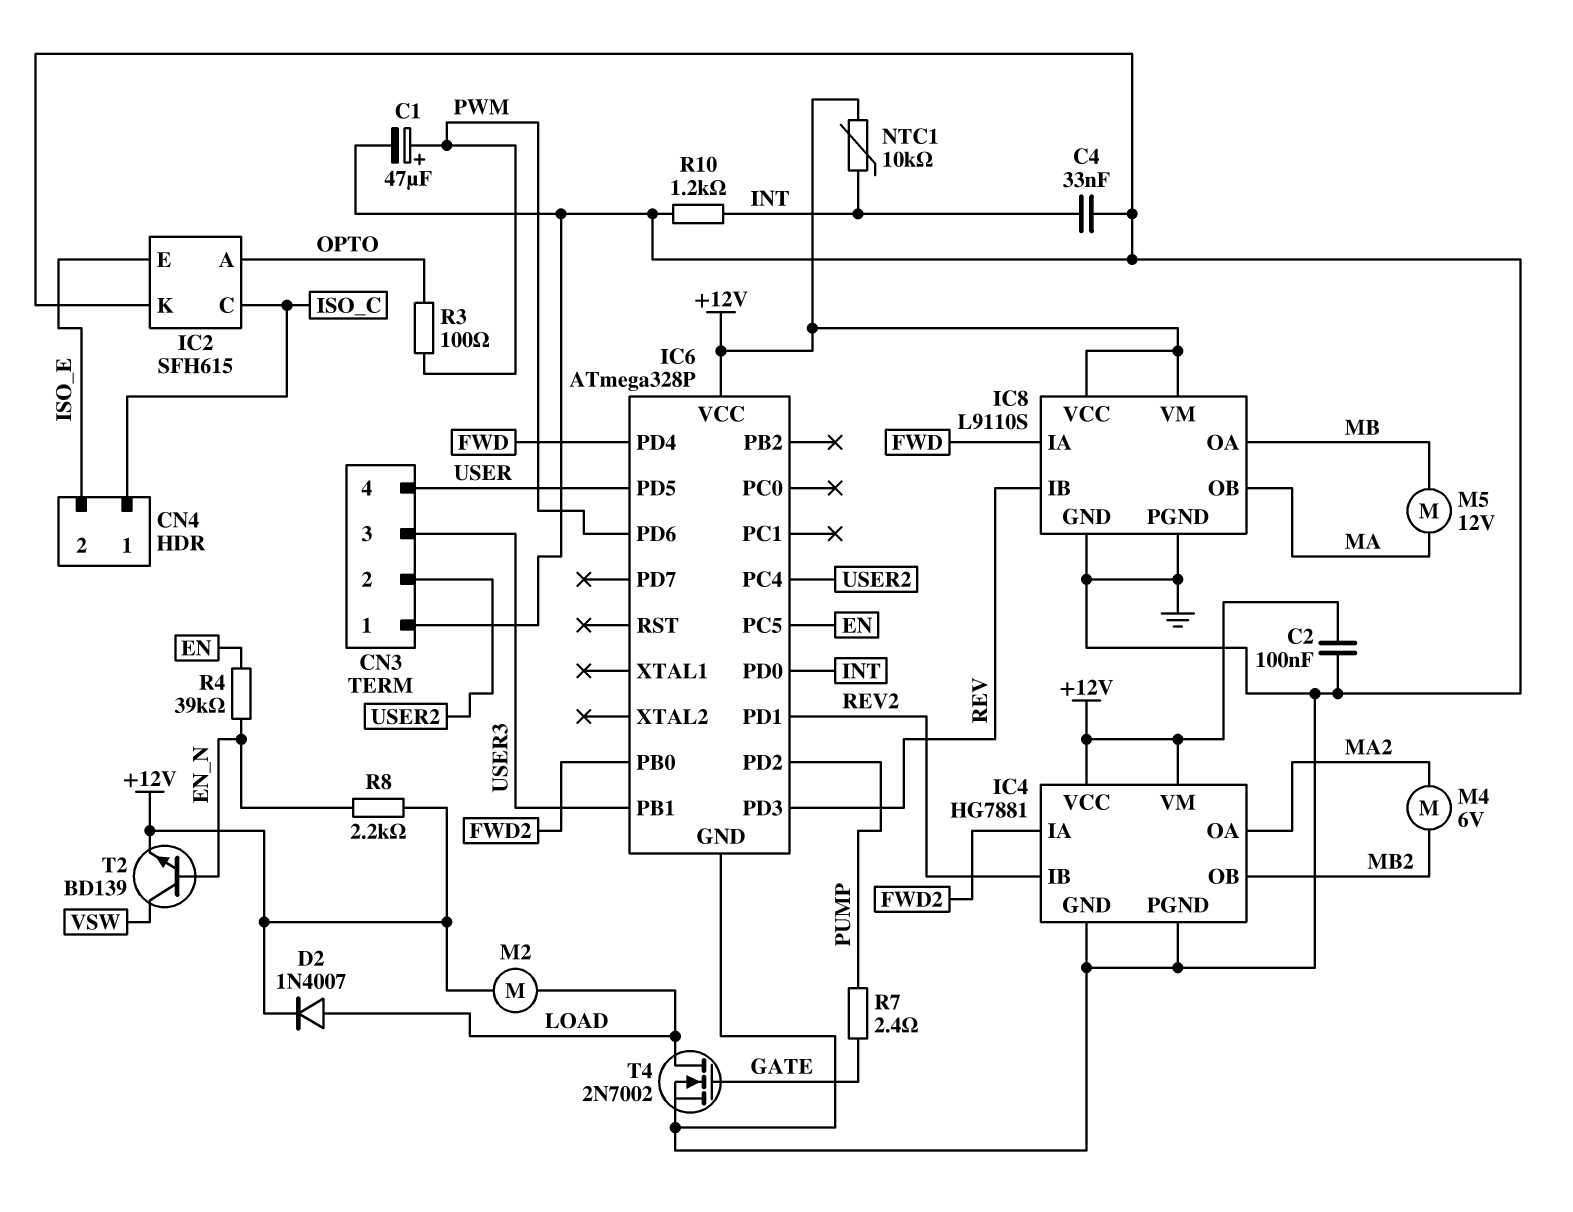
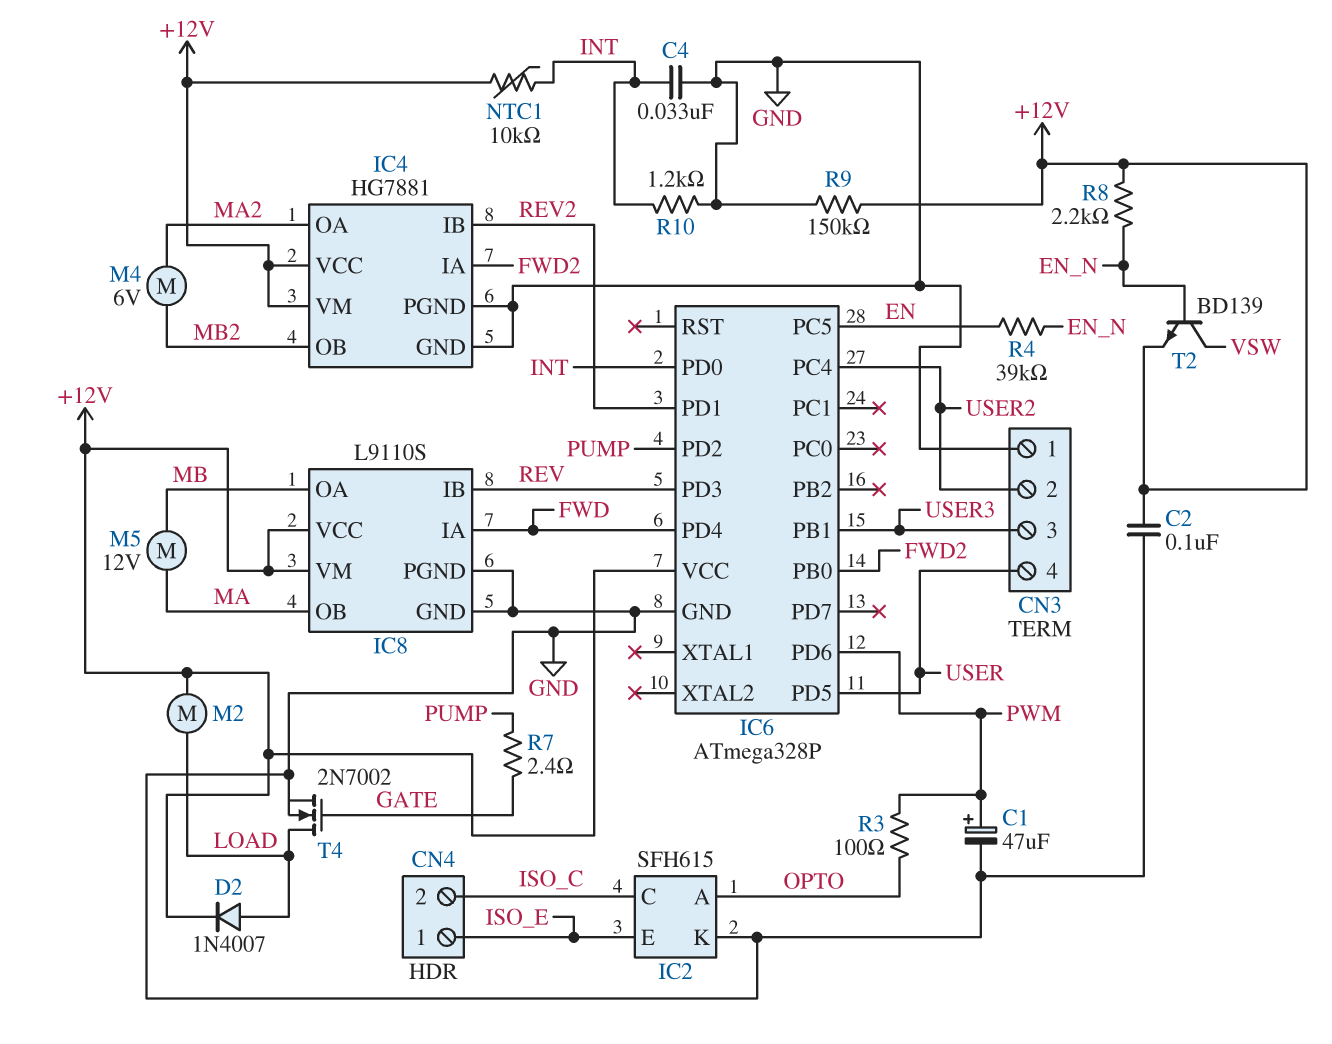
CN4 pin 1: ISO_C -> ISO_E
CN4 pin 2: ISO_E -> ISO_C
R9: none -> 150k (+12V, GND)

